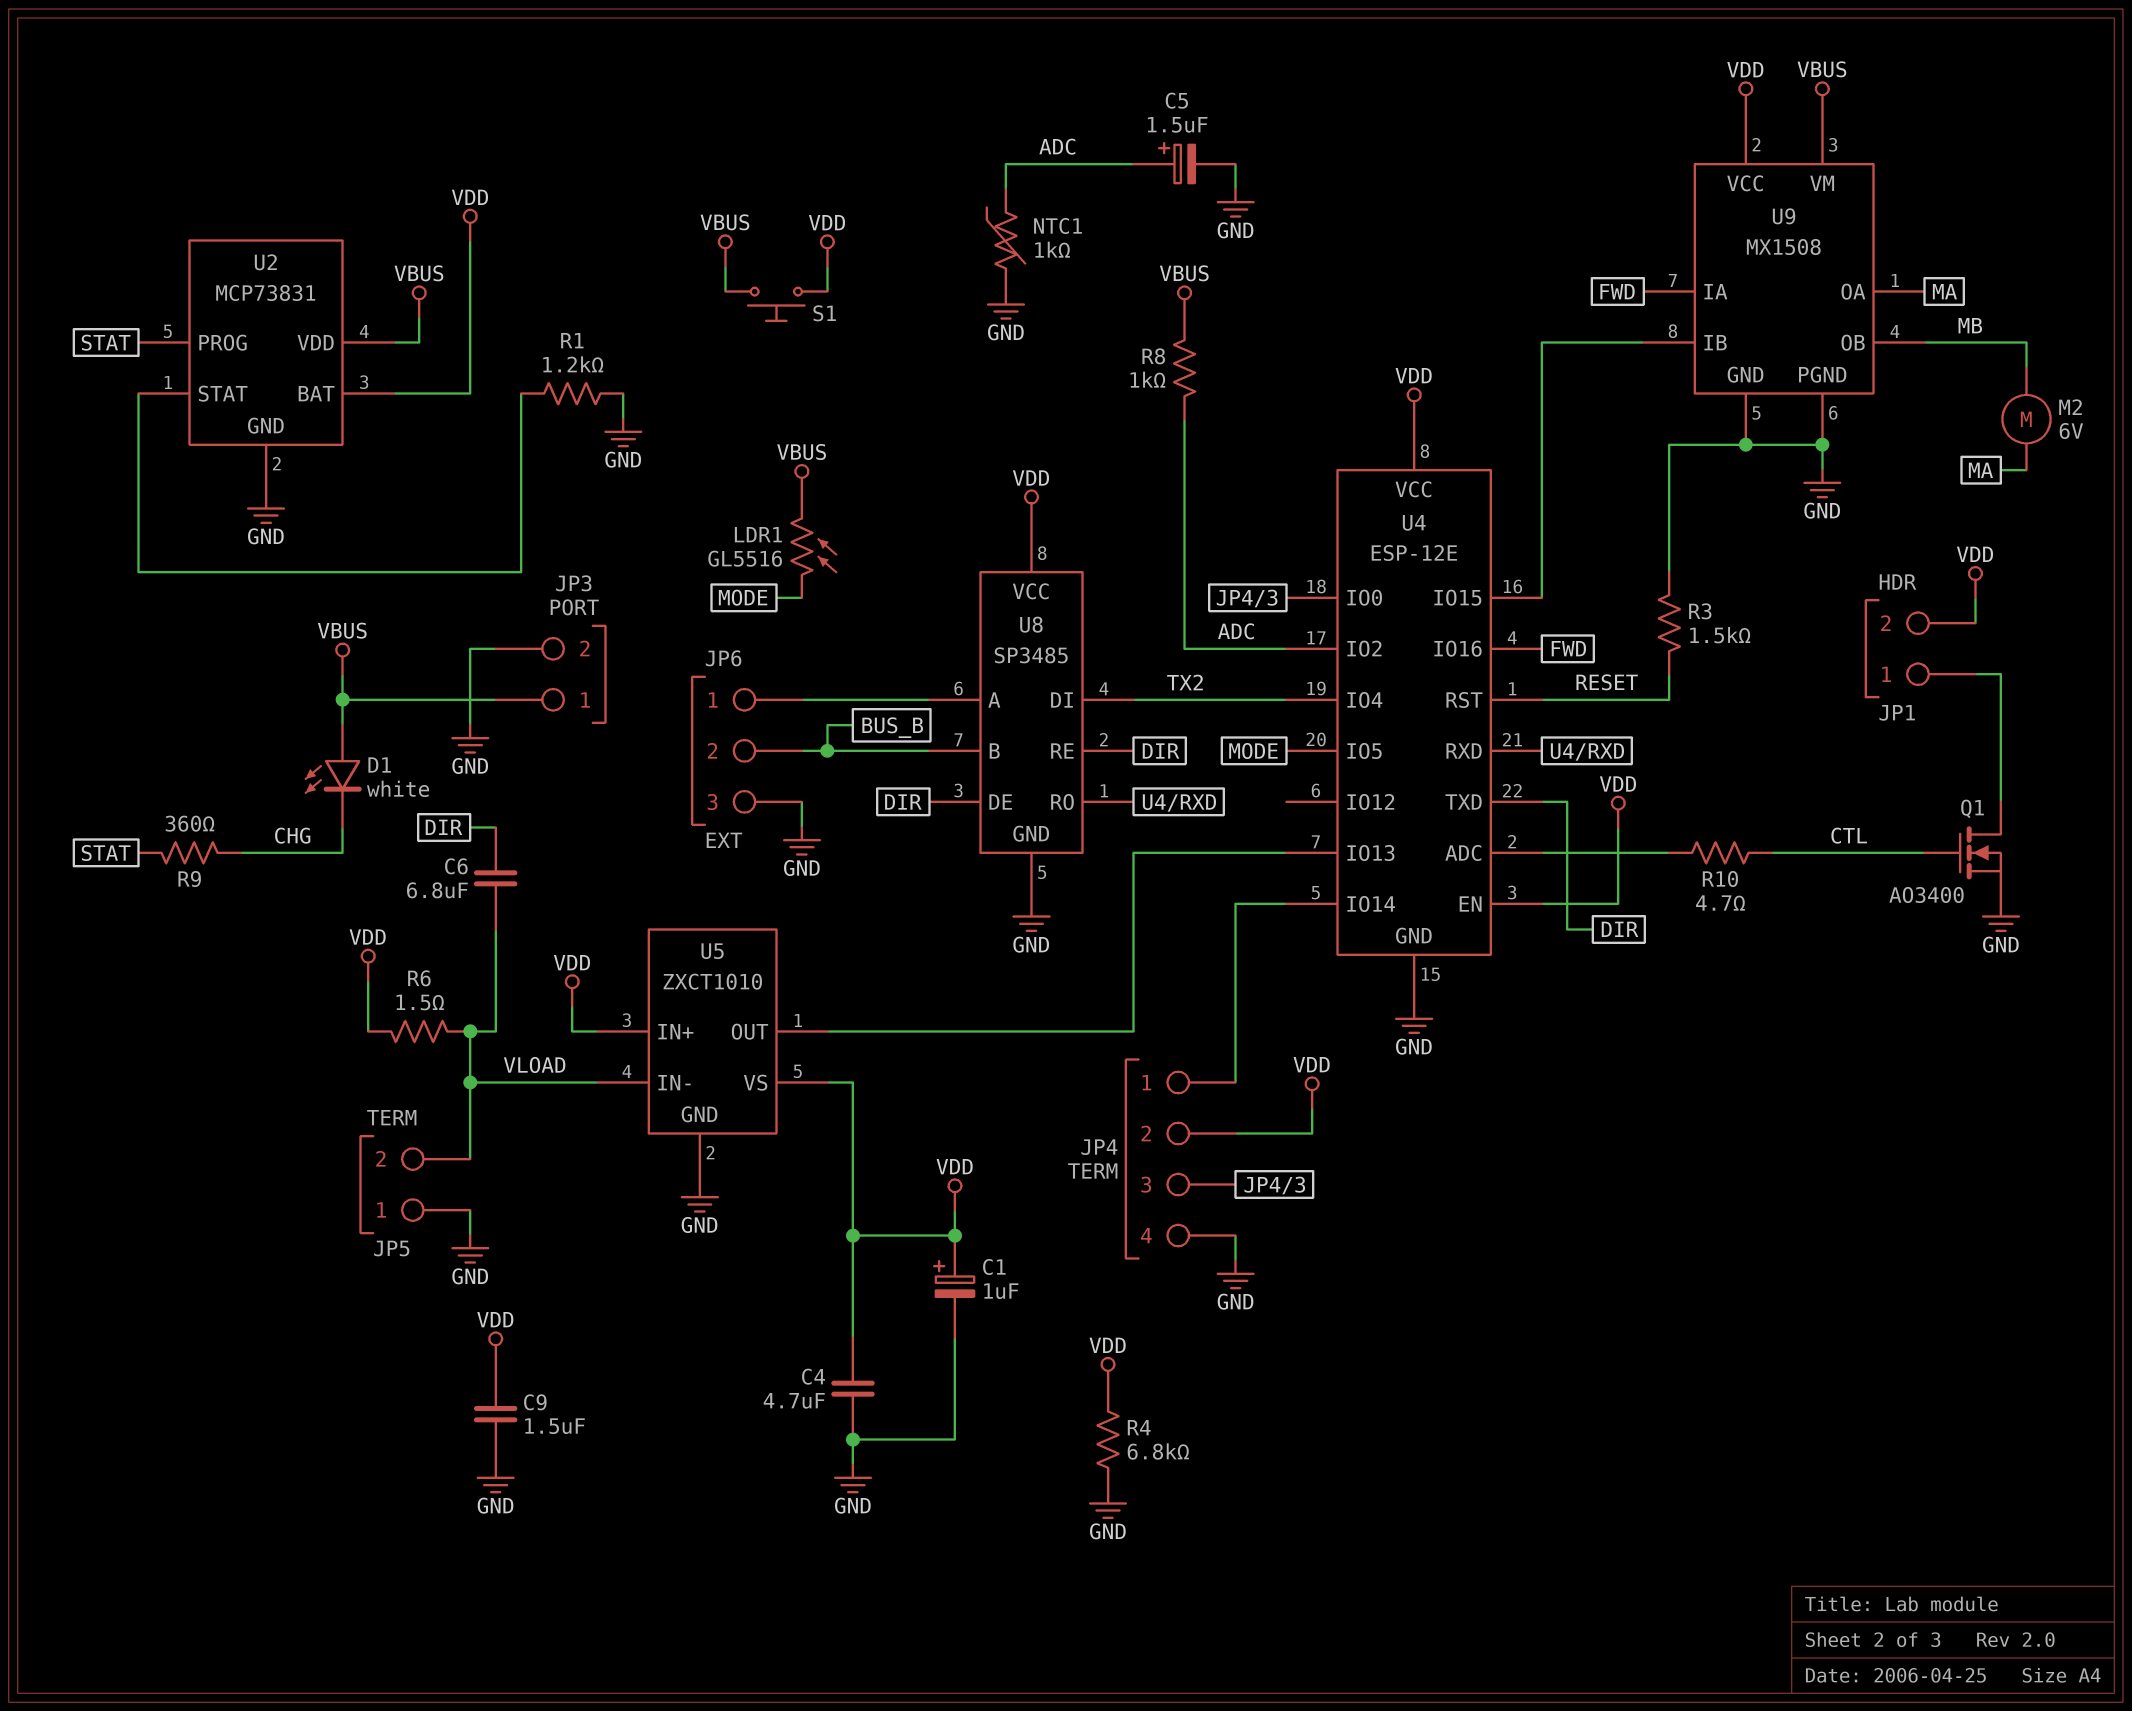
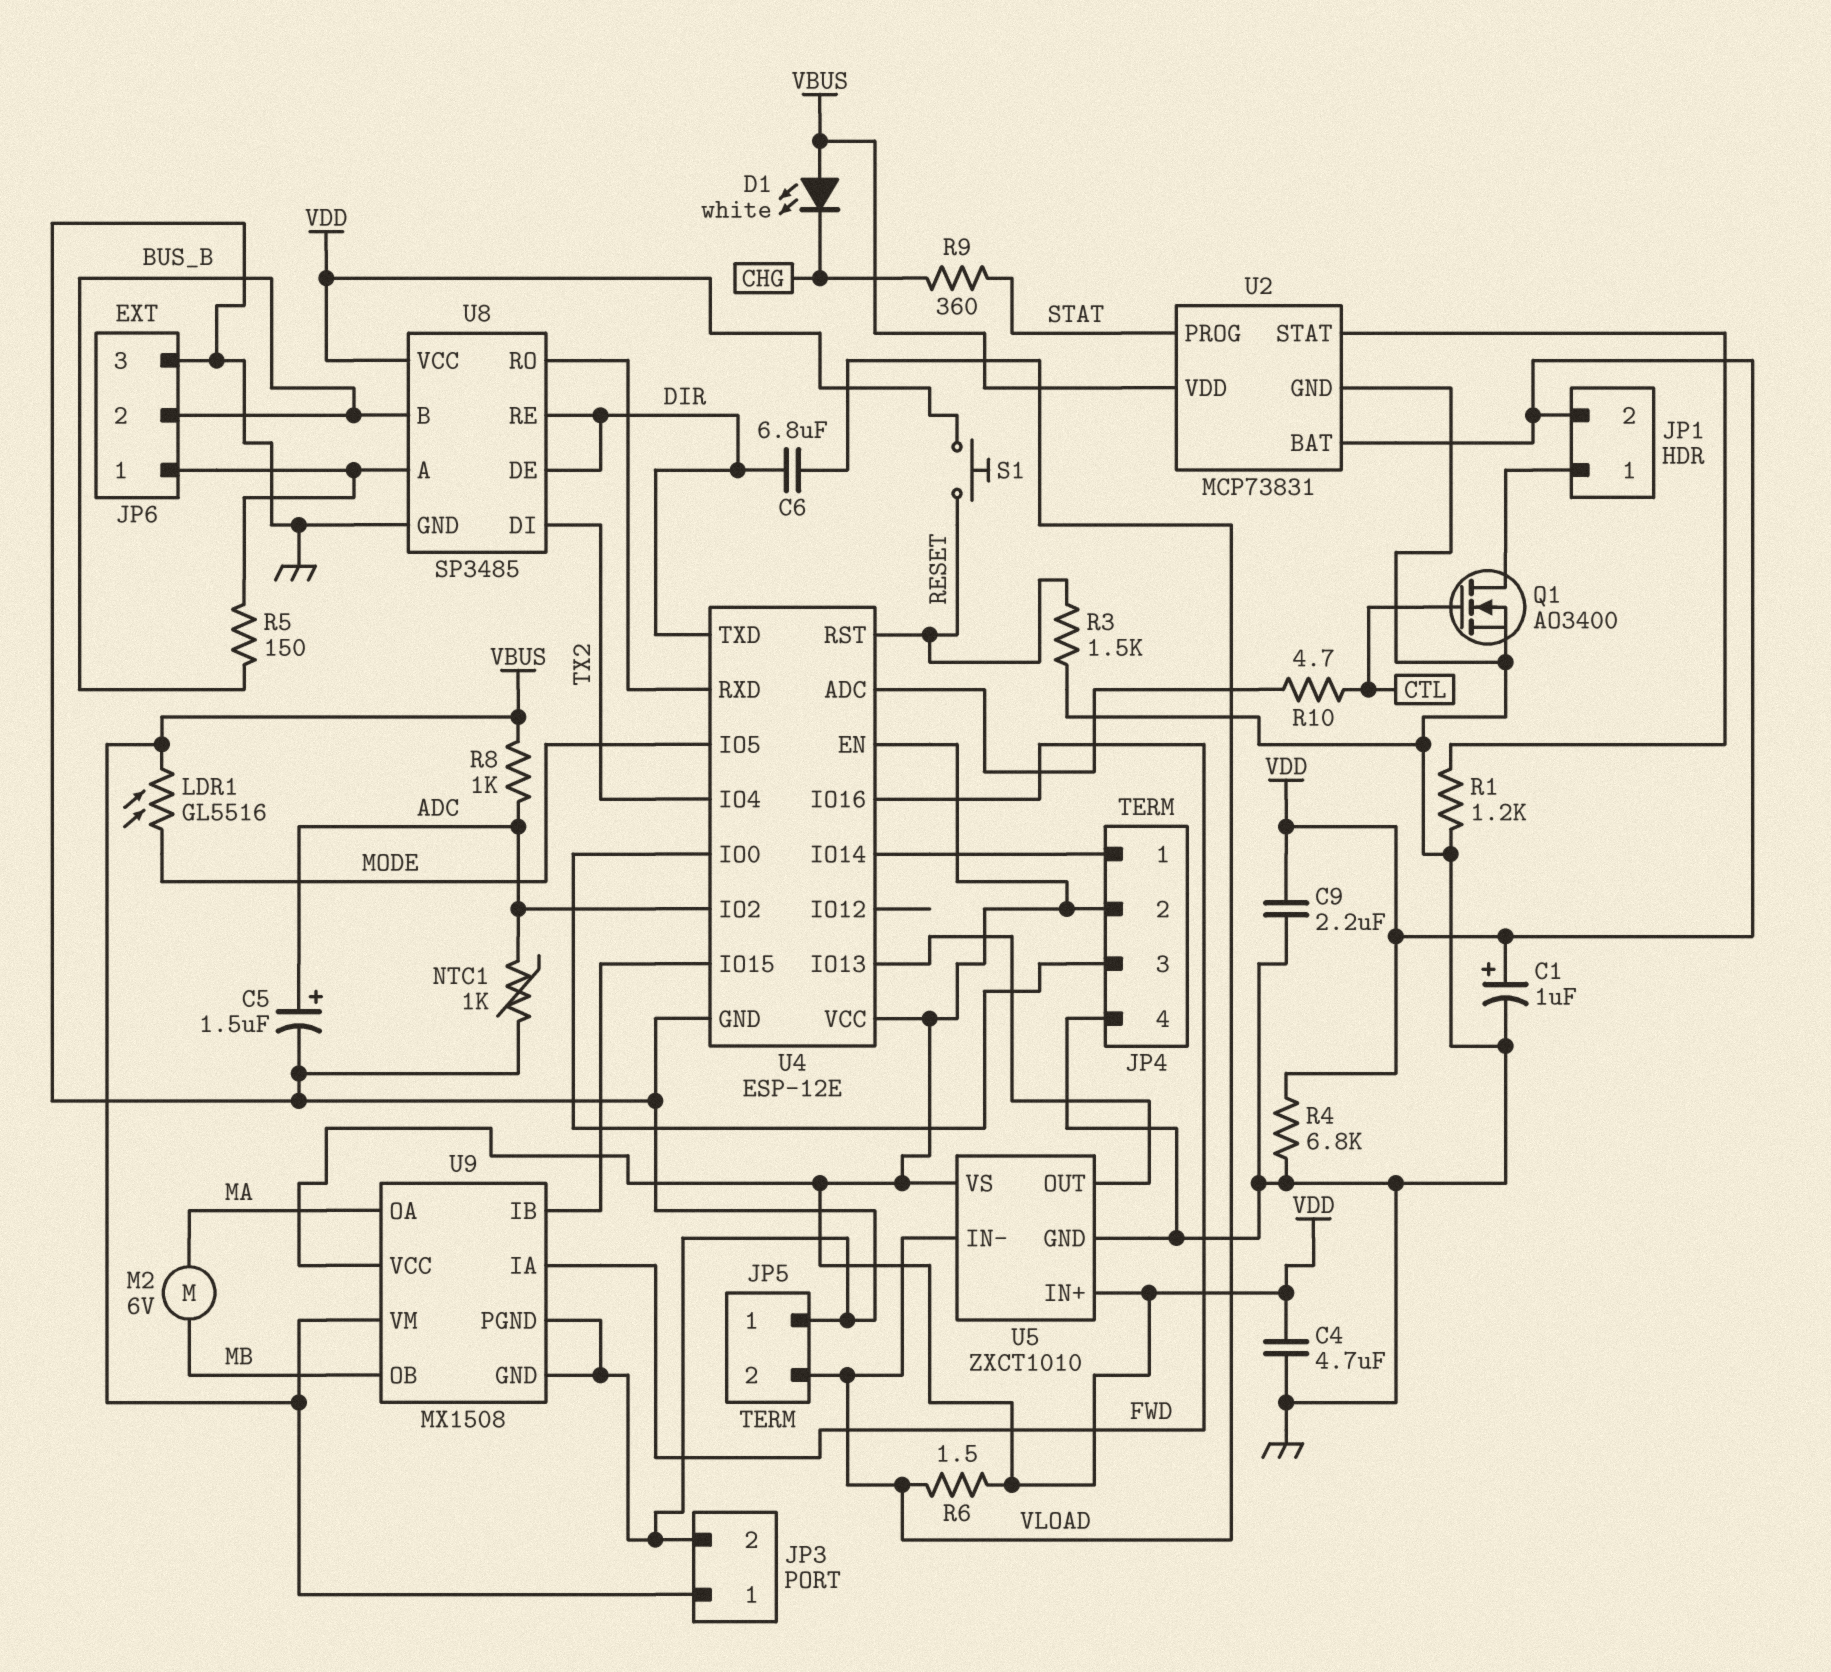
C9: 1.5uF (GND, VDD) -> 2.2uF (GND, VDD)
R5: none -> 150 (BUS_B, JP6/1)
S1: button (VBUS, VDD) -> button (RESET, VDD)

